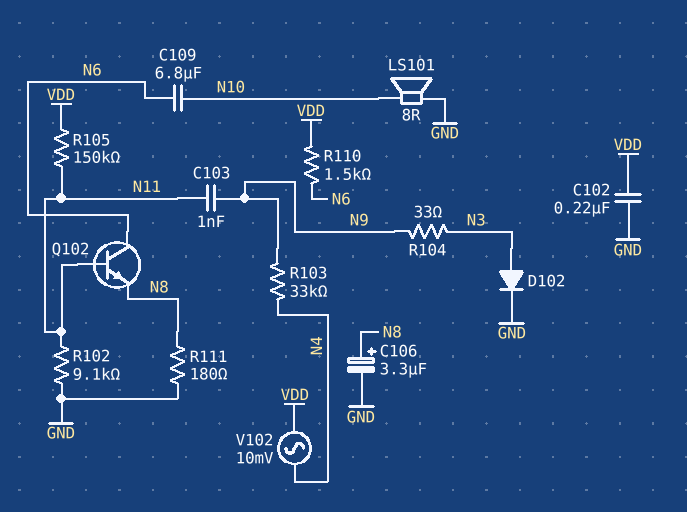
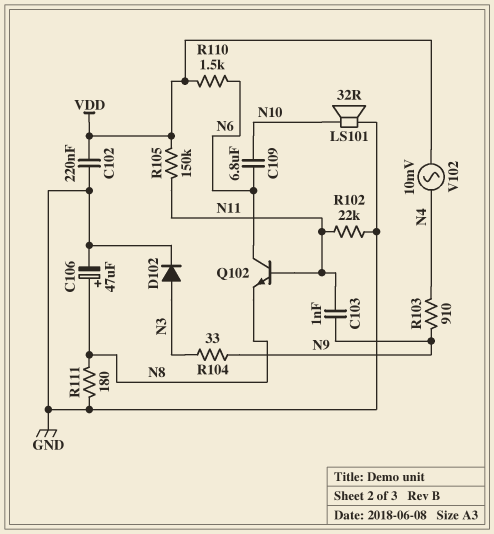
C106: 3.3uF (plus N8, minus GND) -> 47uF (plus N8, minus GND)
LS101: speaker 8R (GND, N10) -> speaker 32R (GND, N10)
R102: 9.1k (GND, N11) -> 22k (GND, N11)
R103: 33k (N4, N9) -> 910 (N4, N9)

